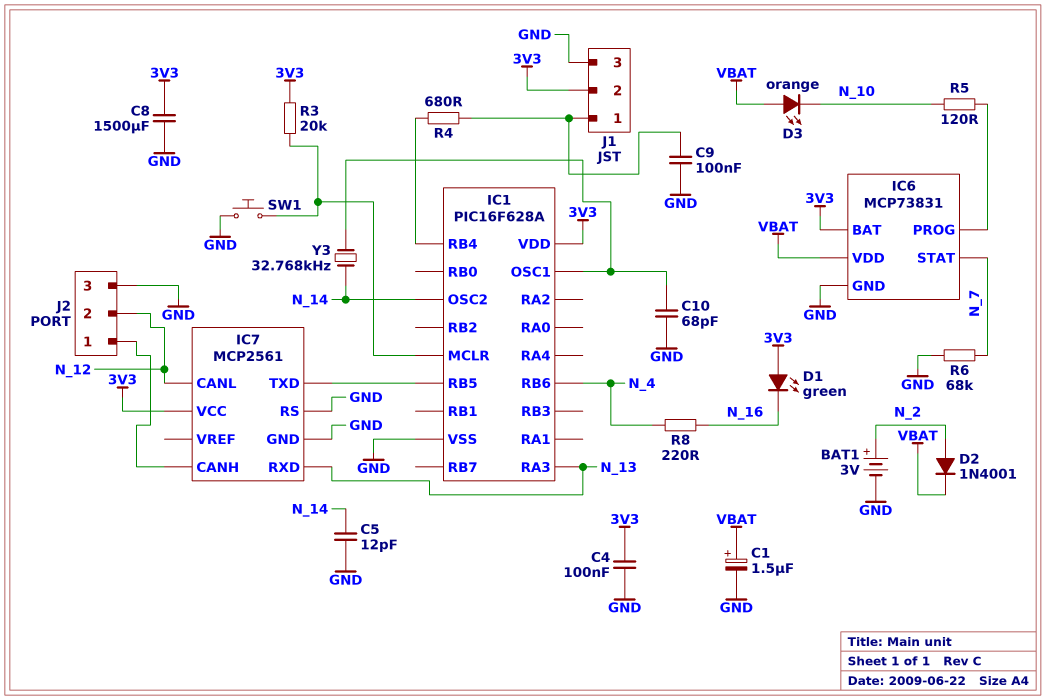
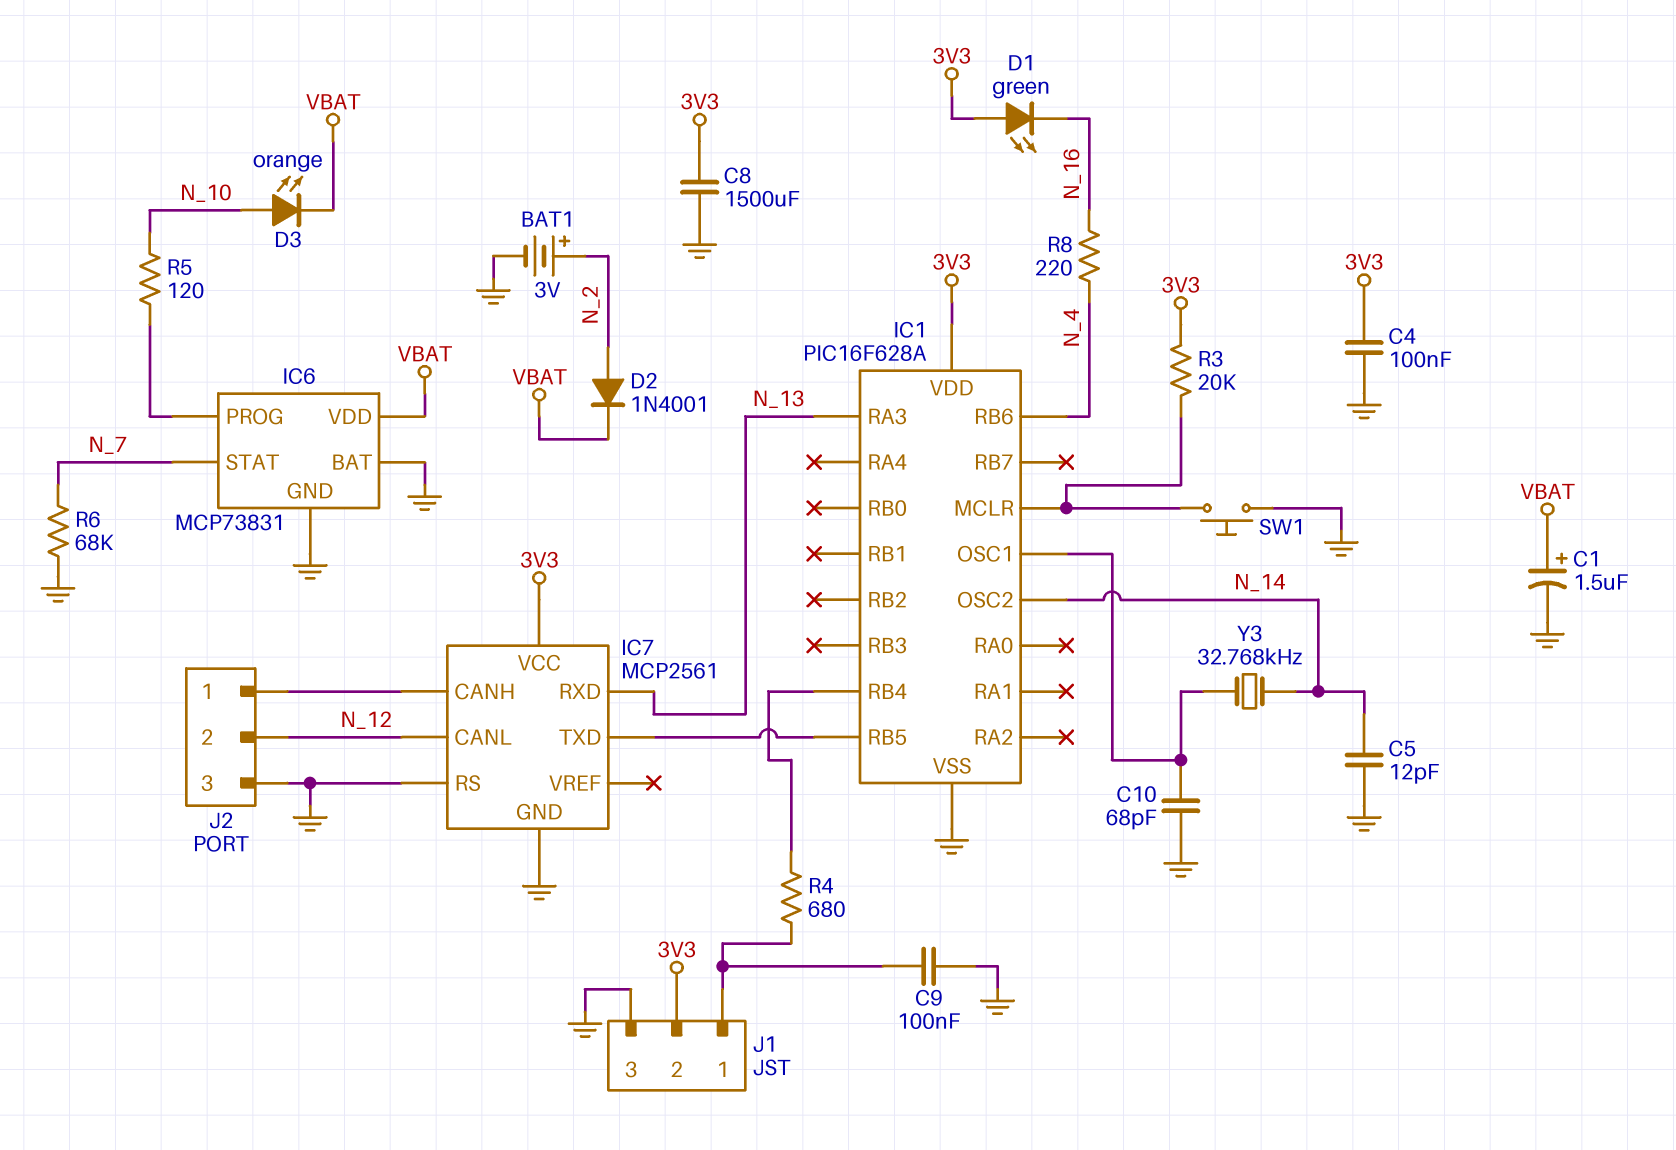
D3: LED orange (A VBAT, K N_10) -> LED orange (A N_10, K VBAT)
IC6 pin BAT: 3V3 -> GND

